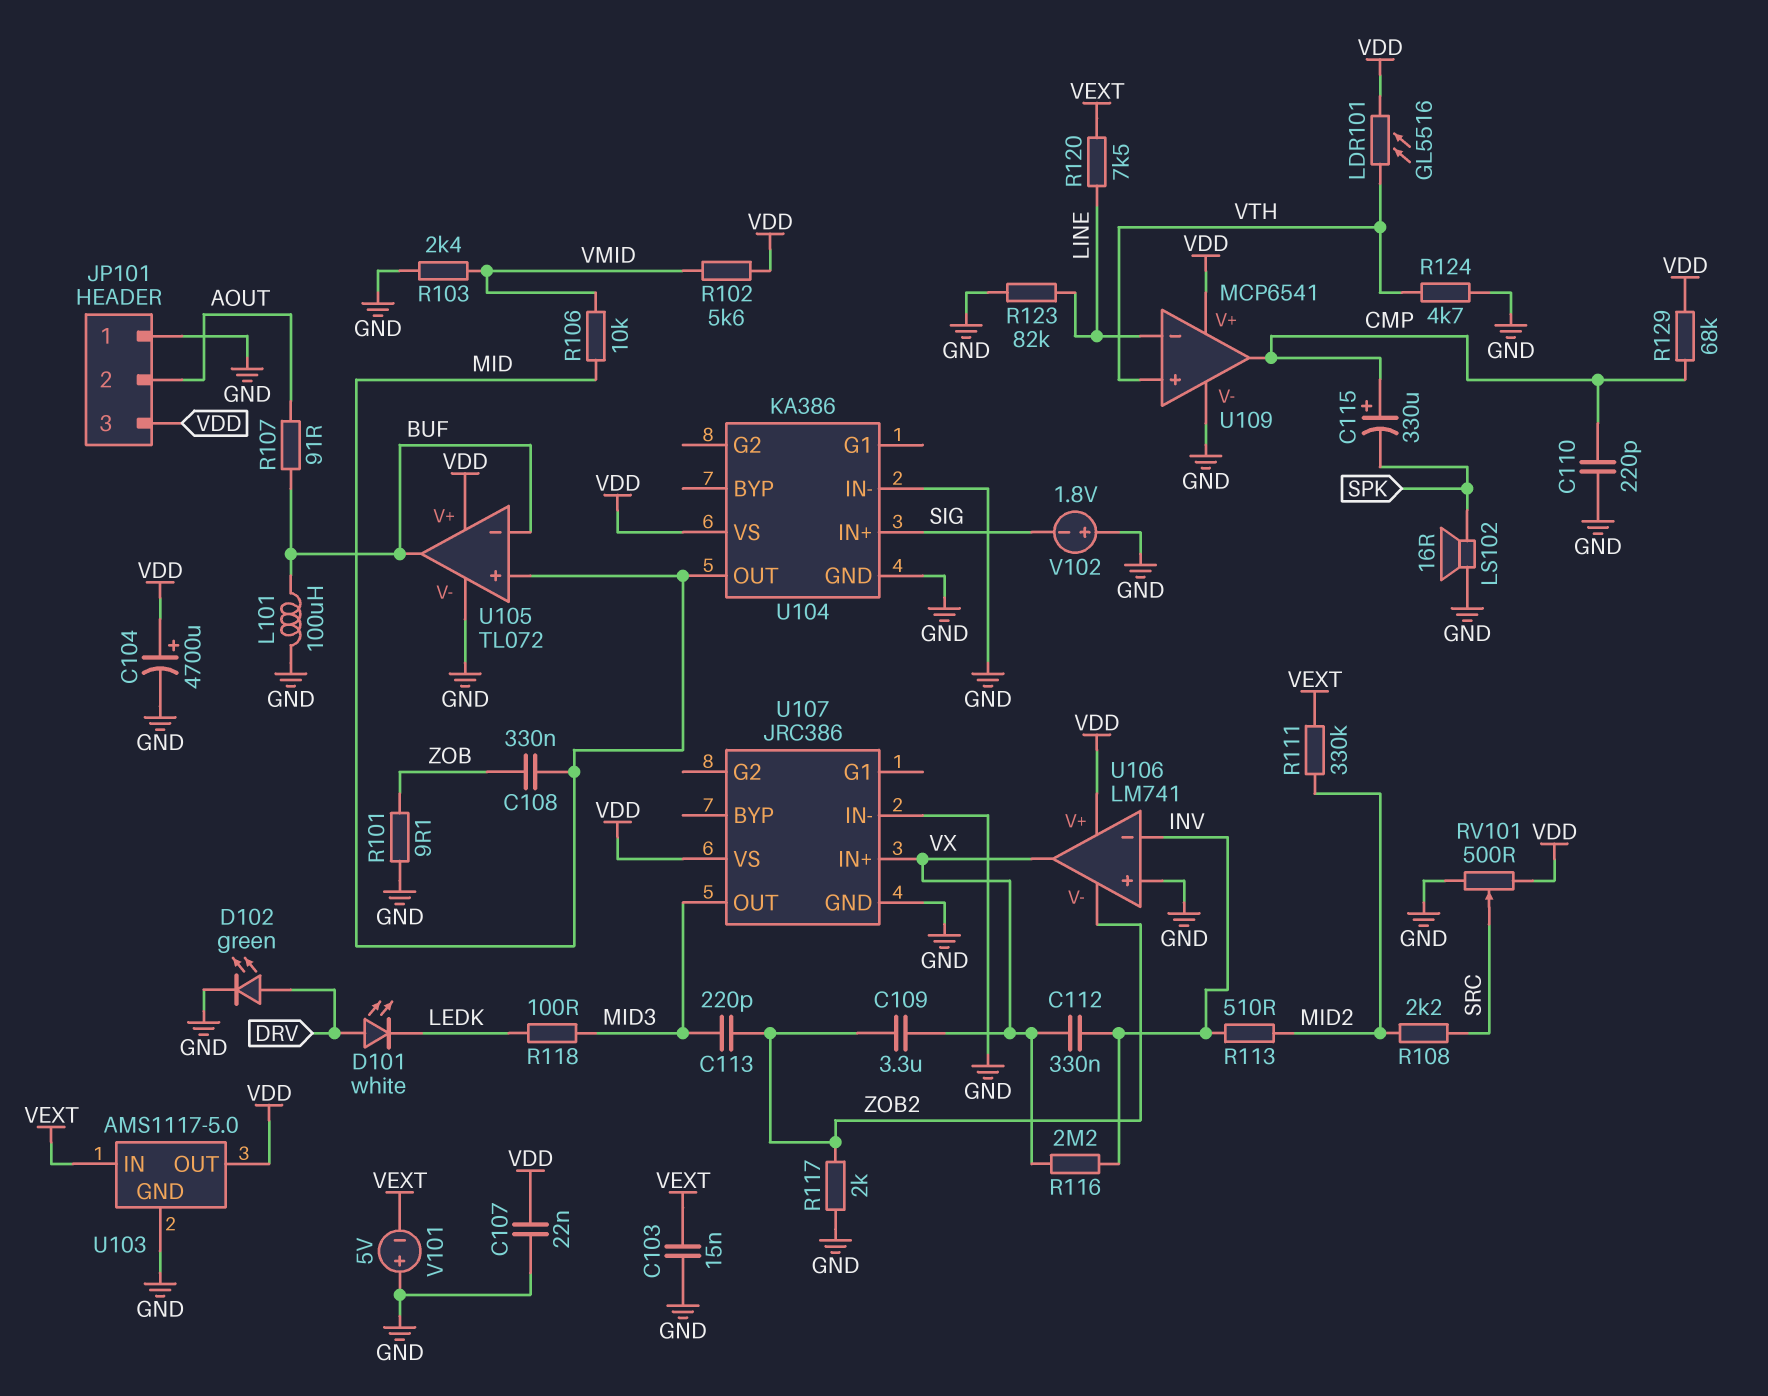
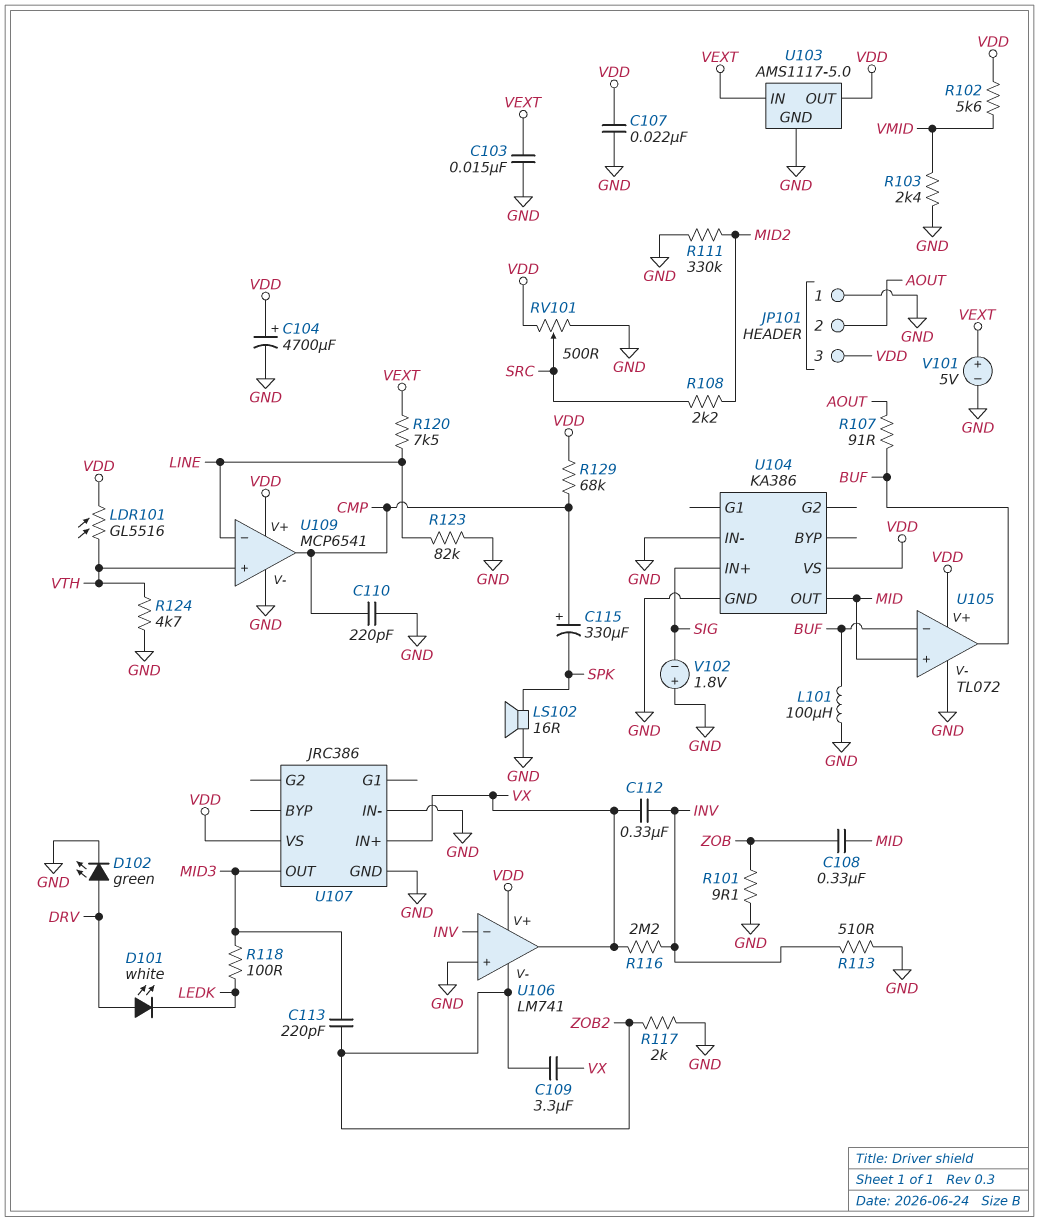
R106: 10k (MID, VMID) -> none
R111: 330k (MID2, VEXT) -> 330k (GND, MID2)
R113: 510 (INV, MID2) -> 510 (GND, INV)
V101: 5V (plus GND, minus VEXT) -> 5V (plus VEXT, minus GND)

